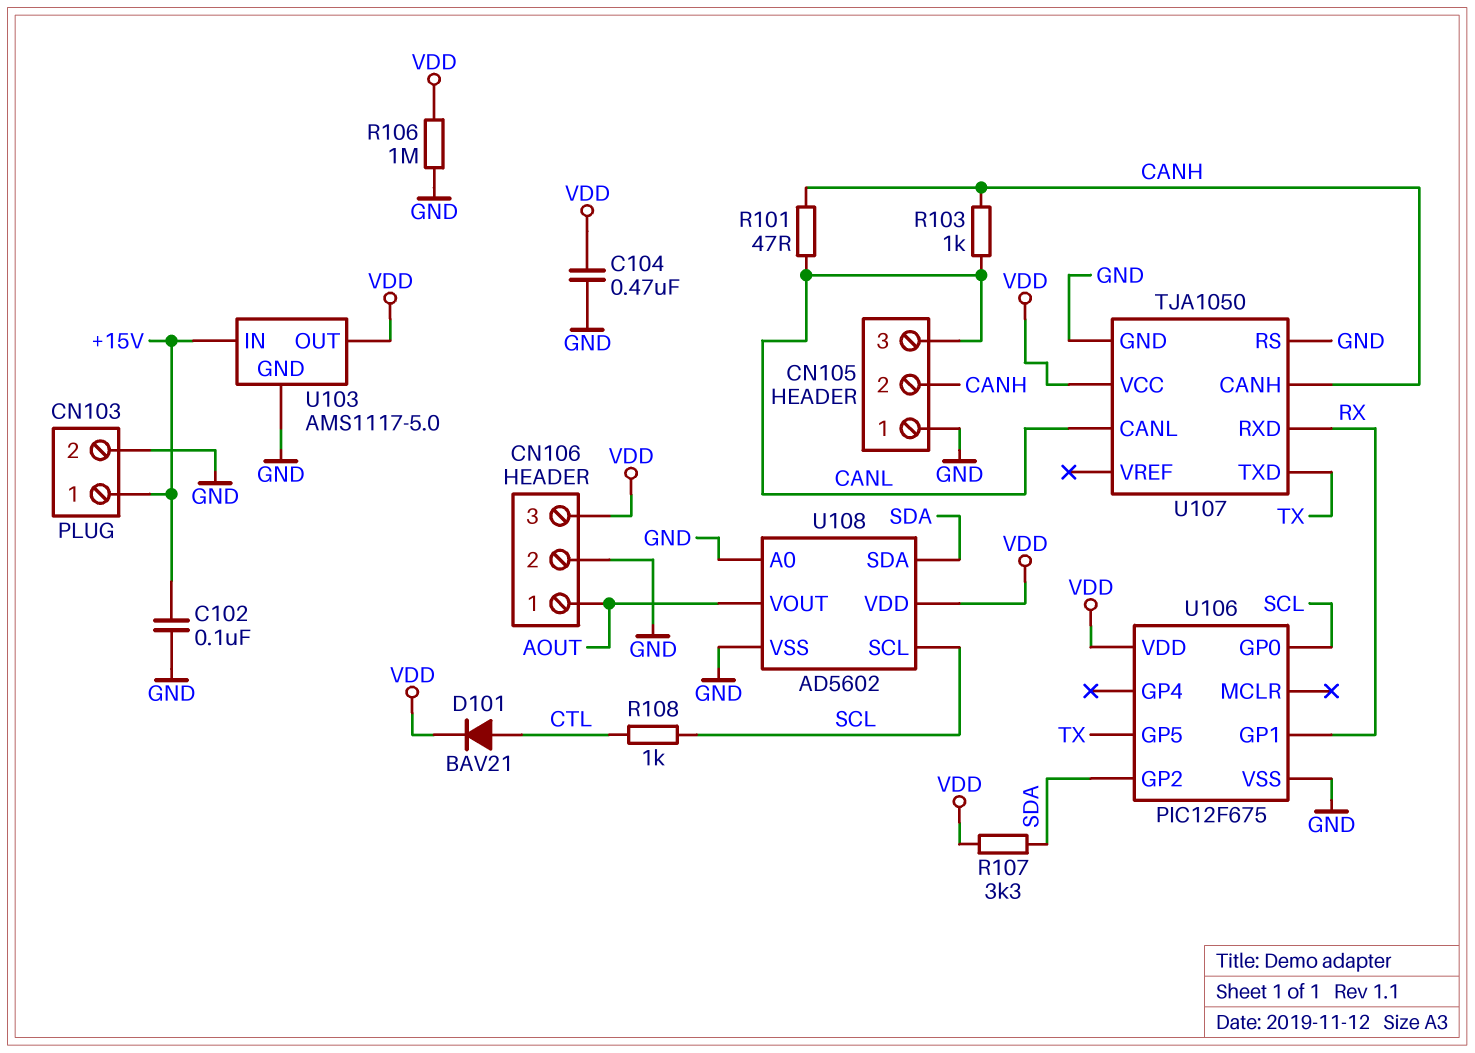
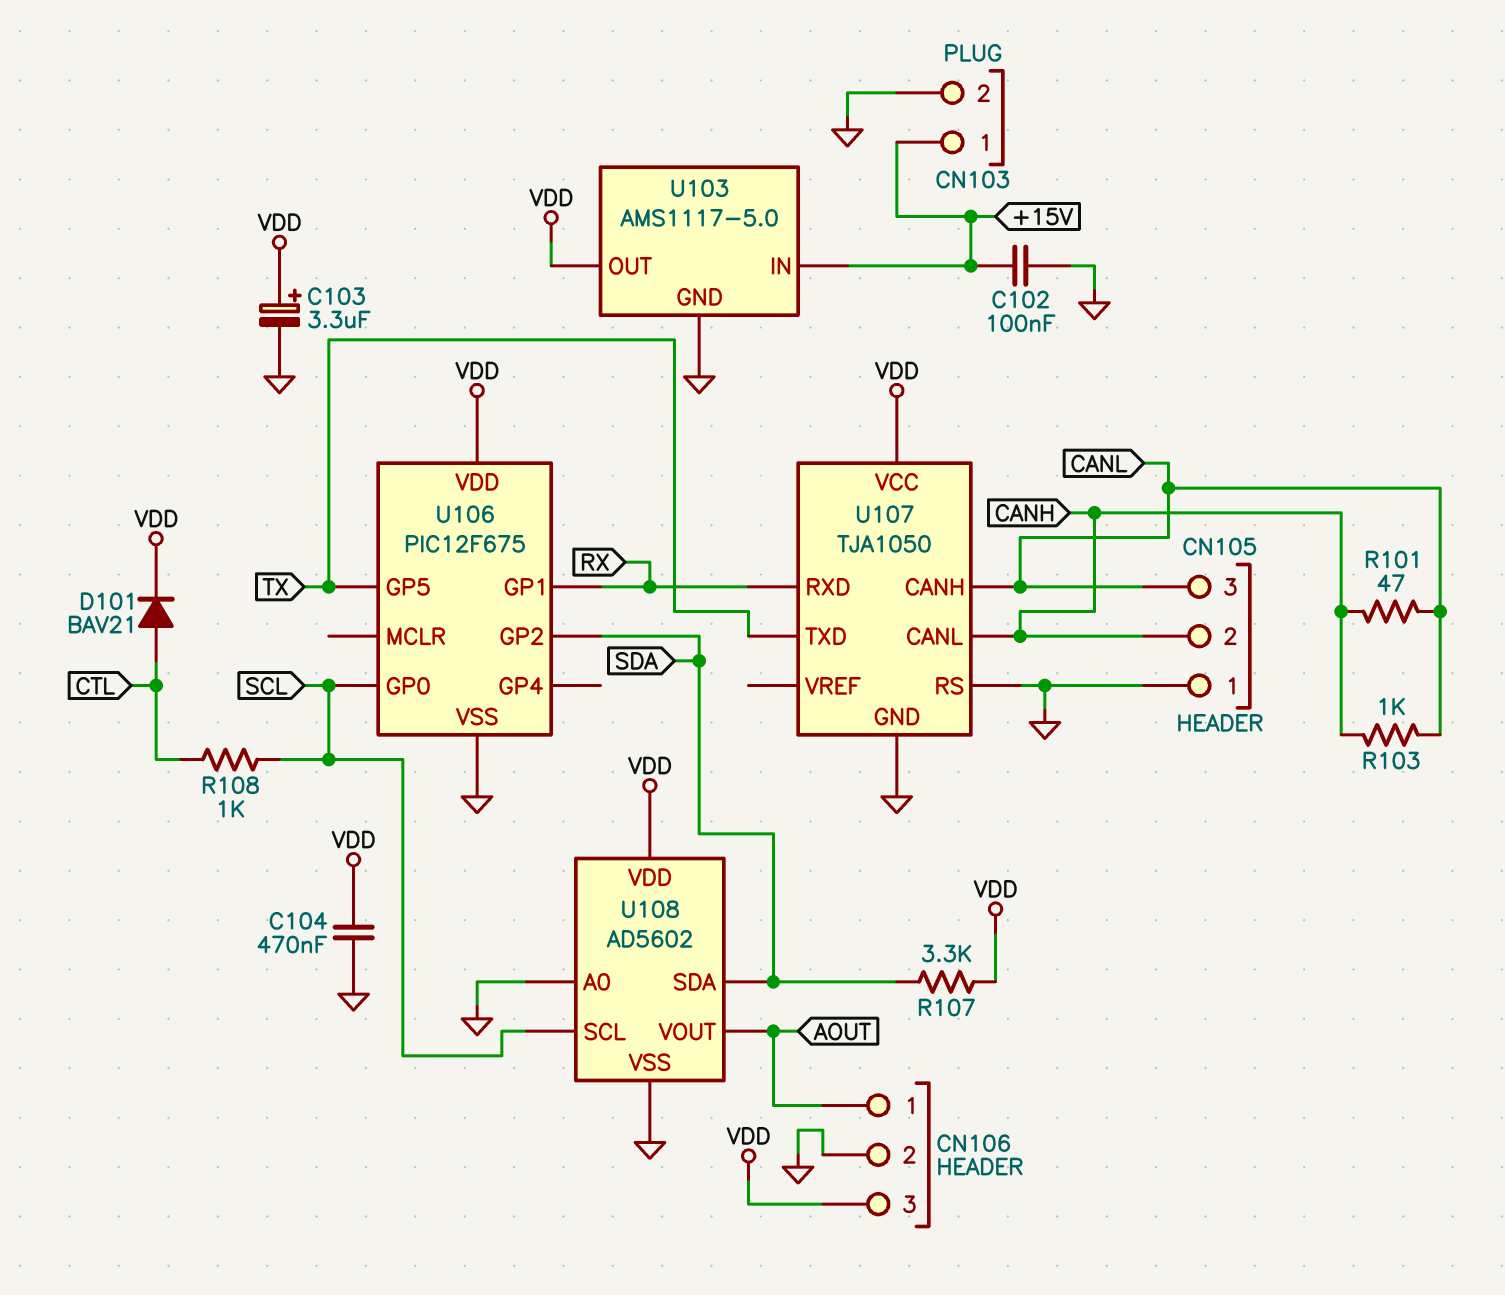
C103: none -> 3.3uF (plus VDD, minus GND)
R106: 1M (GND, VDD) -> none
U107 pin CANH: CANH -> CANL
U107 pin CANL: CANL -> CANH

